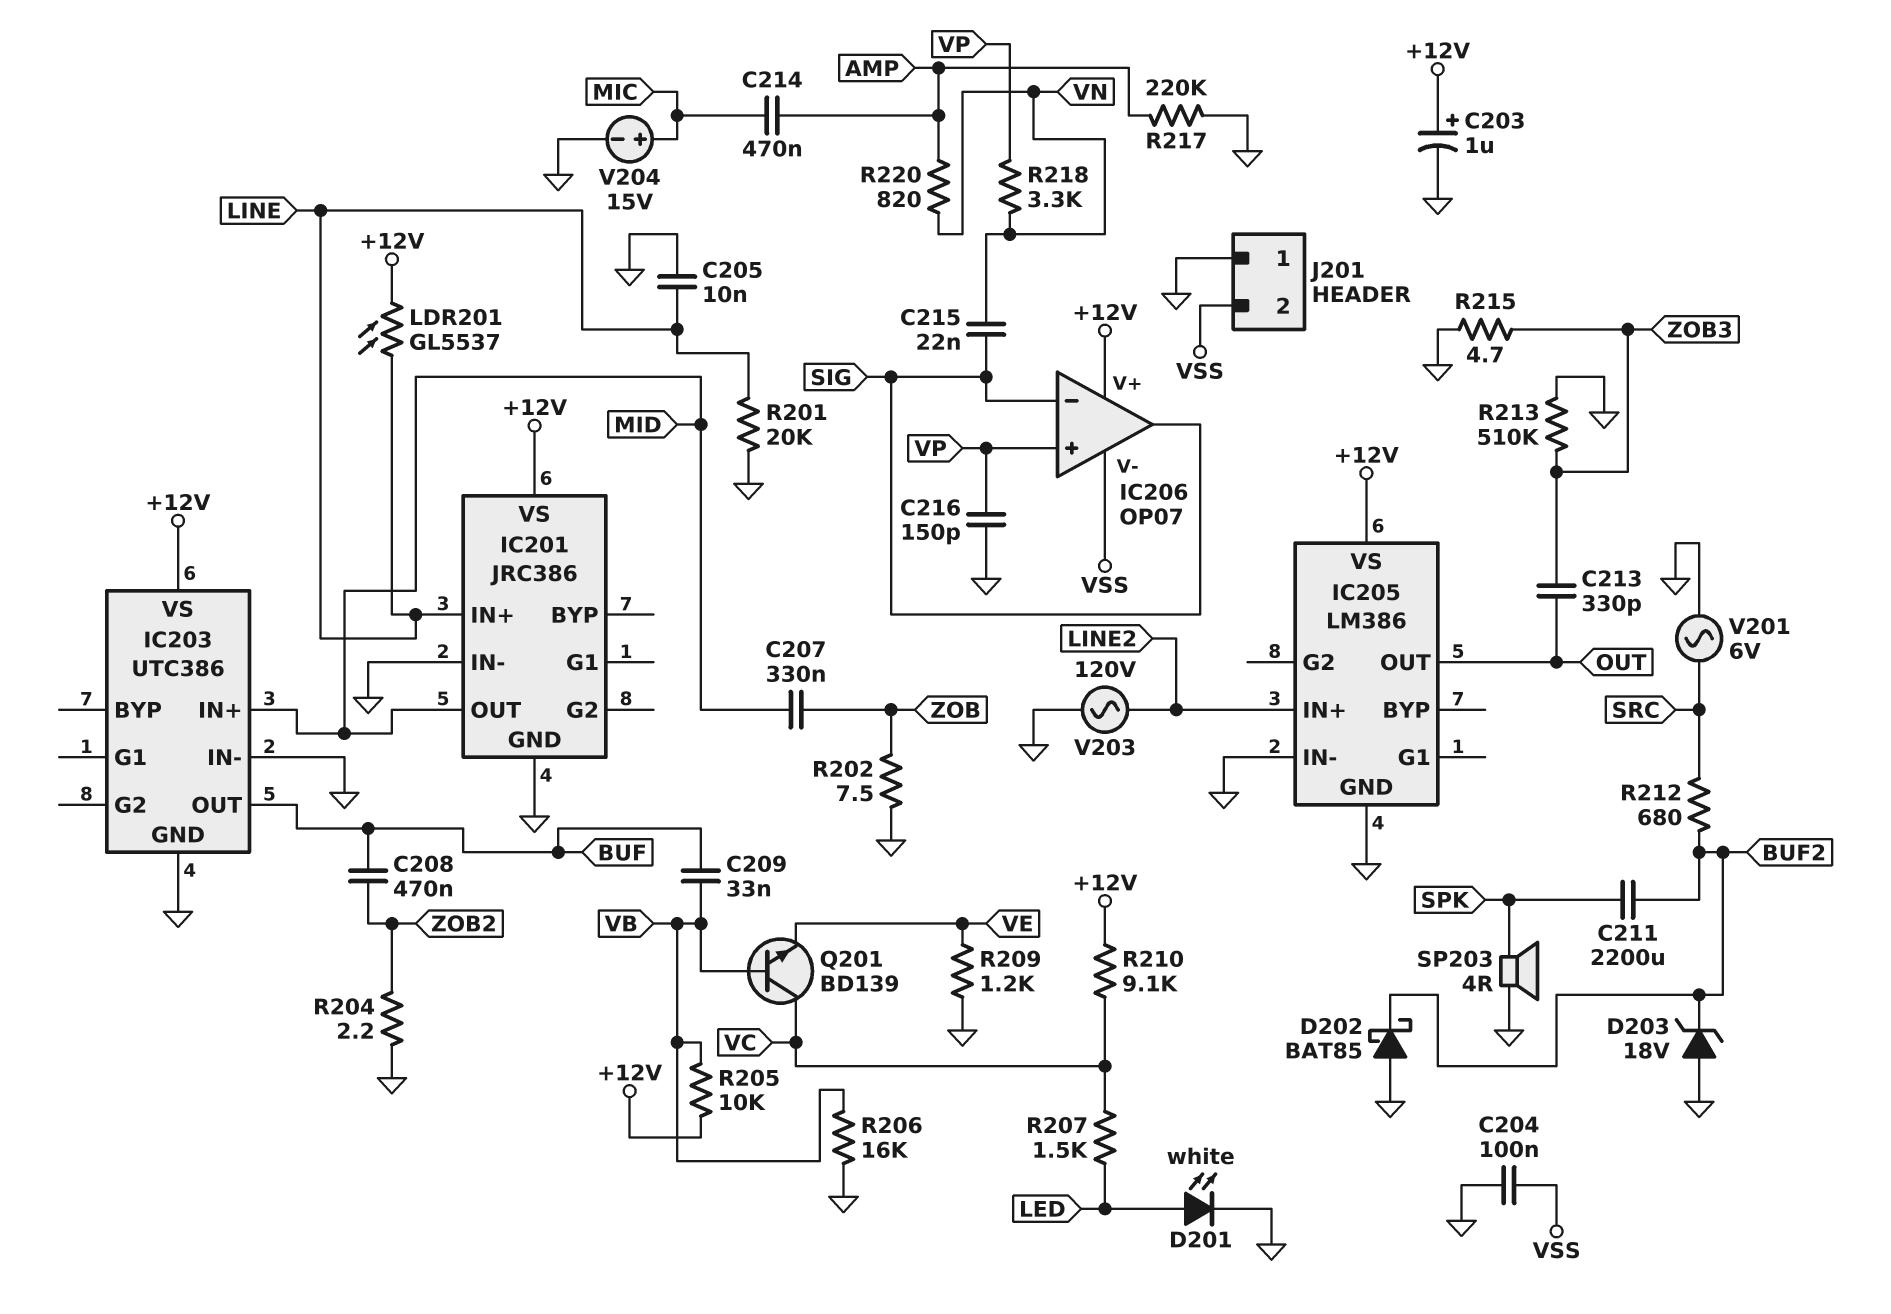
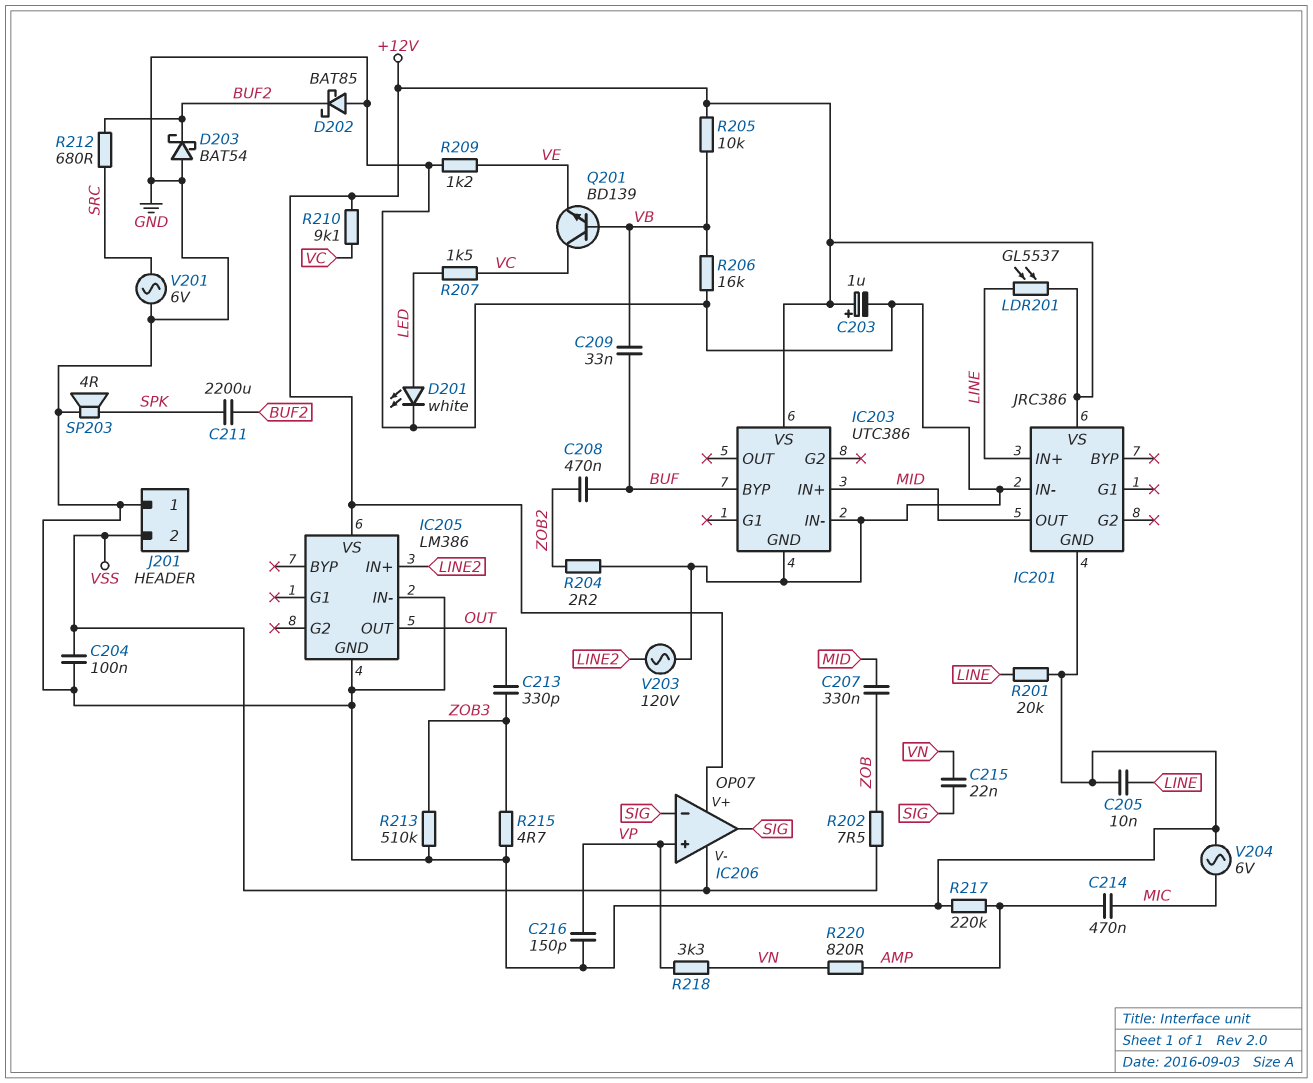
D203: zener 18V (A GND, K BUF2) -> schottky BAT54 (A GND, K BUF2)
IC203 pin BYP: none -> BUF
IC203 pin OUT: BUF -> none
R202: 7.5 (GND, ZOB) -> 7.5 (VSS, ZOB)
V204: 15V (plus MIC, minus GND) -> AC 6V (GND, MIC)

